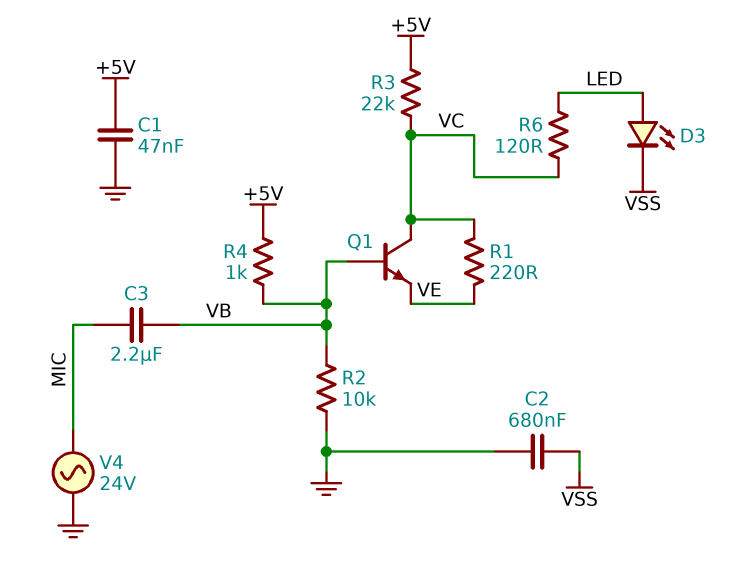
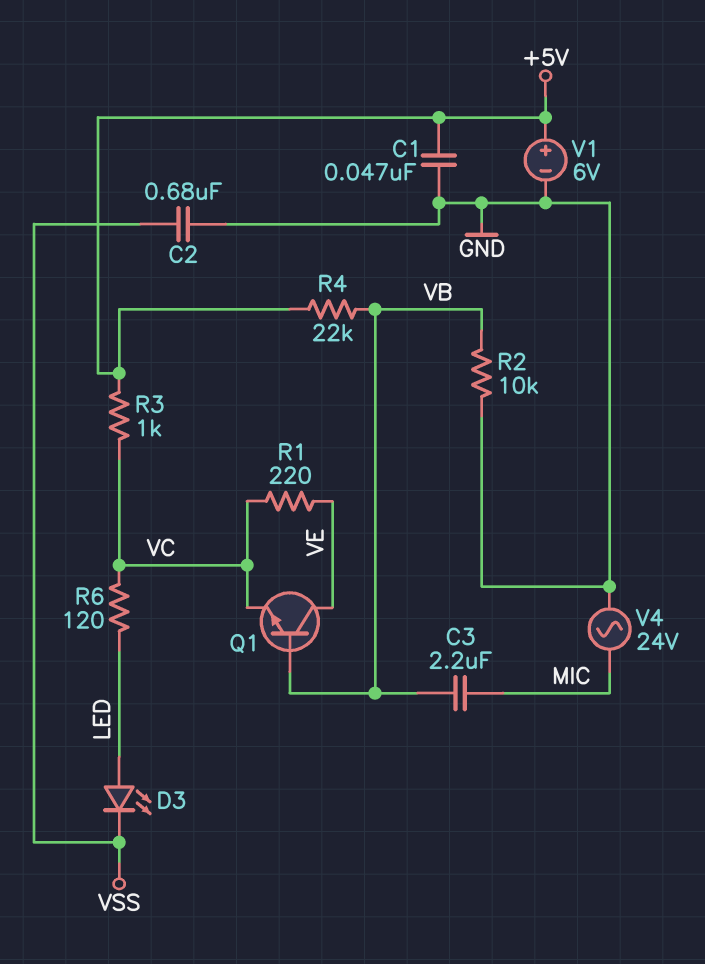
Q1: NPN (B VB, C VC, E VE) -> NPN (B VB, C VE, E VC)
R3: 22k (+5V, VC) -> 1k (+5V, VC)
R4: 1k (+5V, VB) -> 22k (+5V, VB)
V1: none -> 6V (plus +5V, minus GND)

